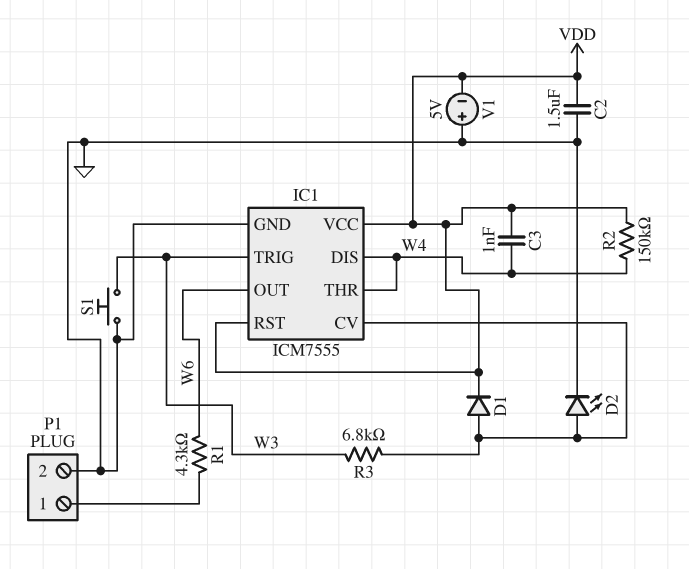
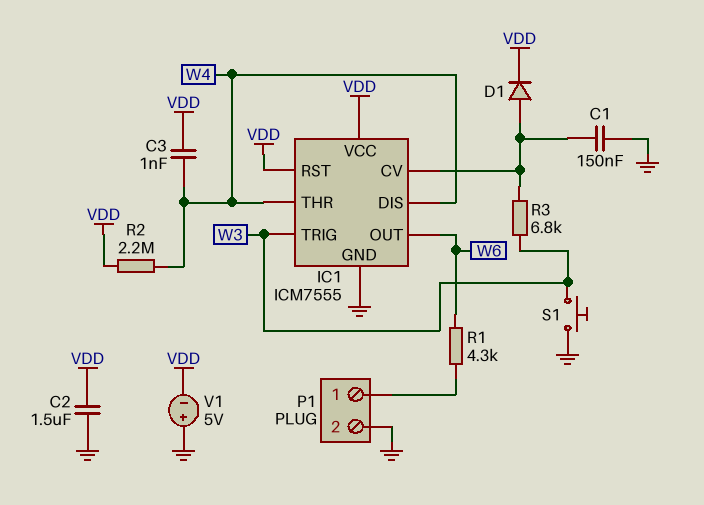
C1: none -> 150nF (GND, IC1/CV)
D2: LED (A IC1/CV, K GND) -> none
R2: 150k (VDD, W4) -> 2.2M (VDD, W4)

